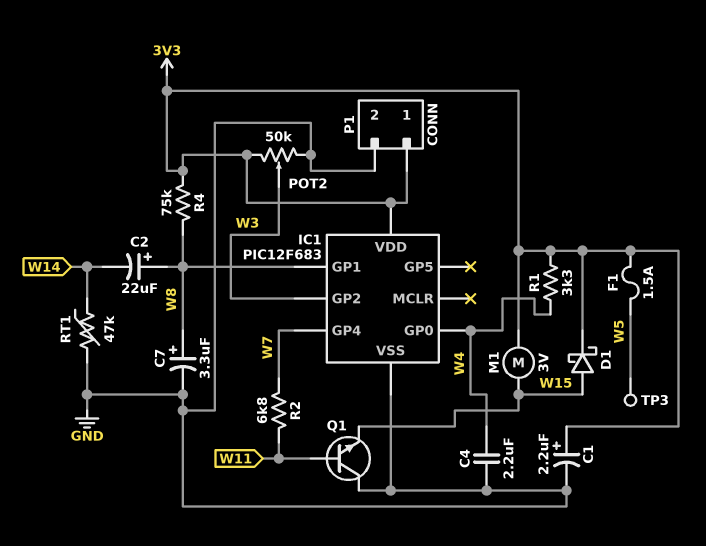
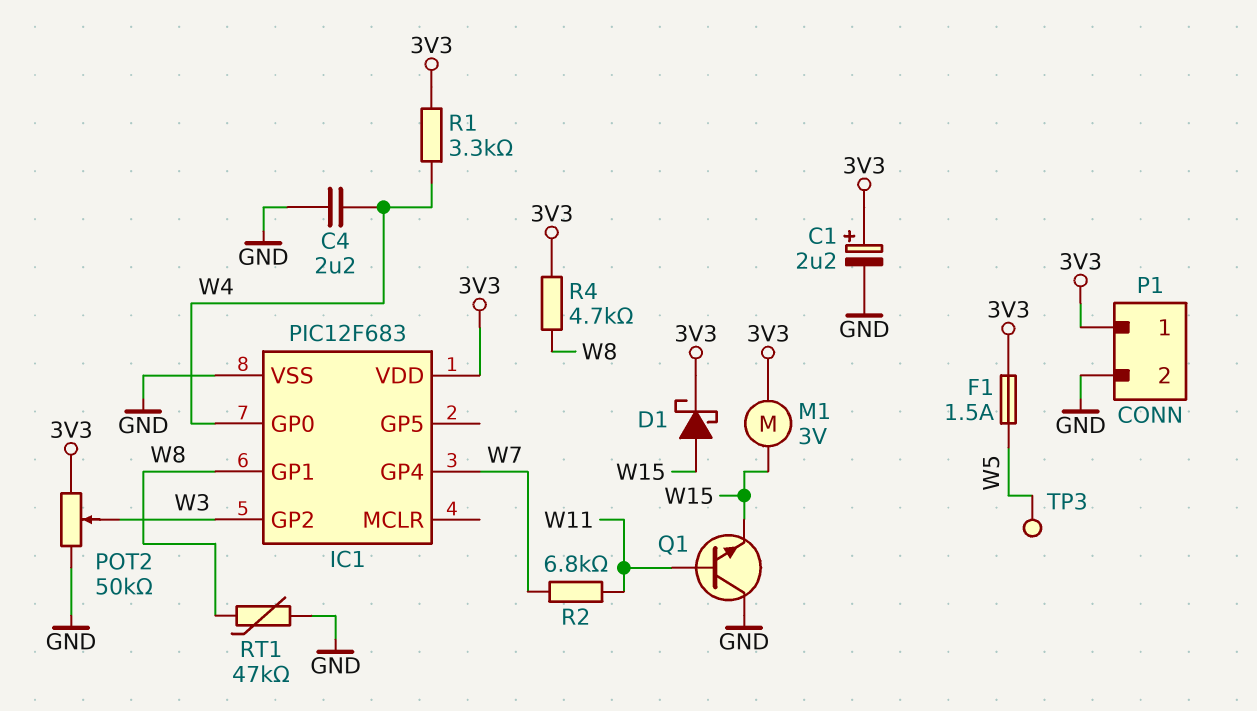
C2: 22uF (plus W8, minus W14) -> none
C7: 3.3uF (plus W8, minus GND) -> none
R4: 75k (3V3, W8) -> 4.7k (3V3, W8)
RT1: 47k (GND, W14) -> 47k (GND, W8)

